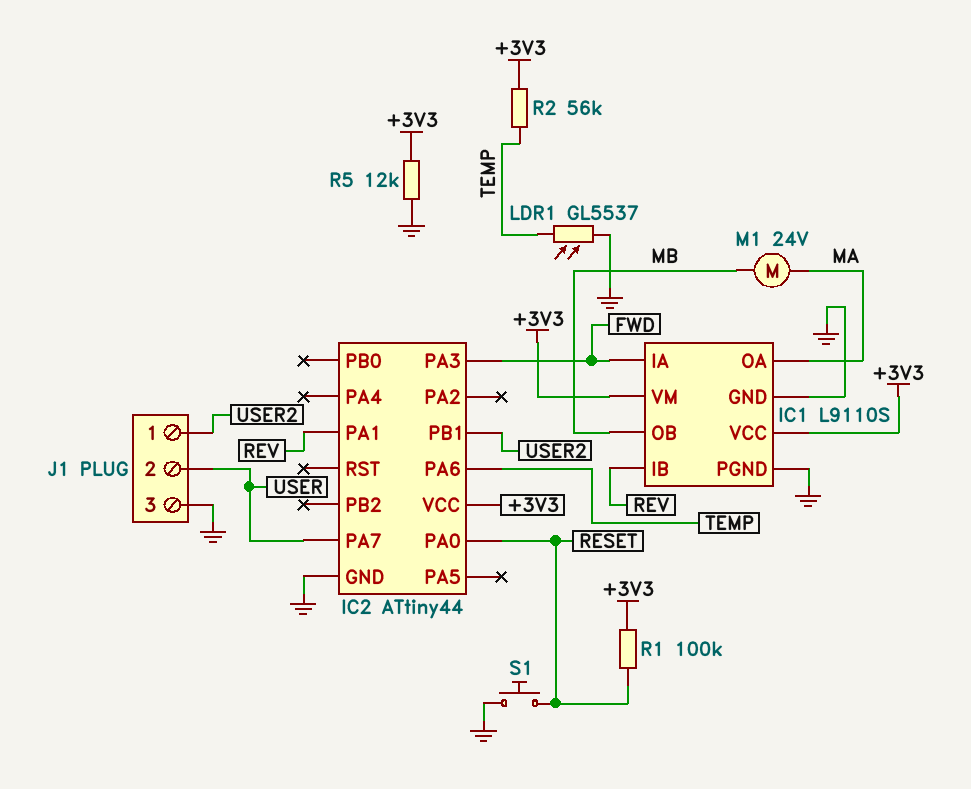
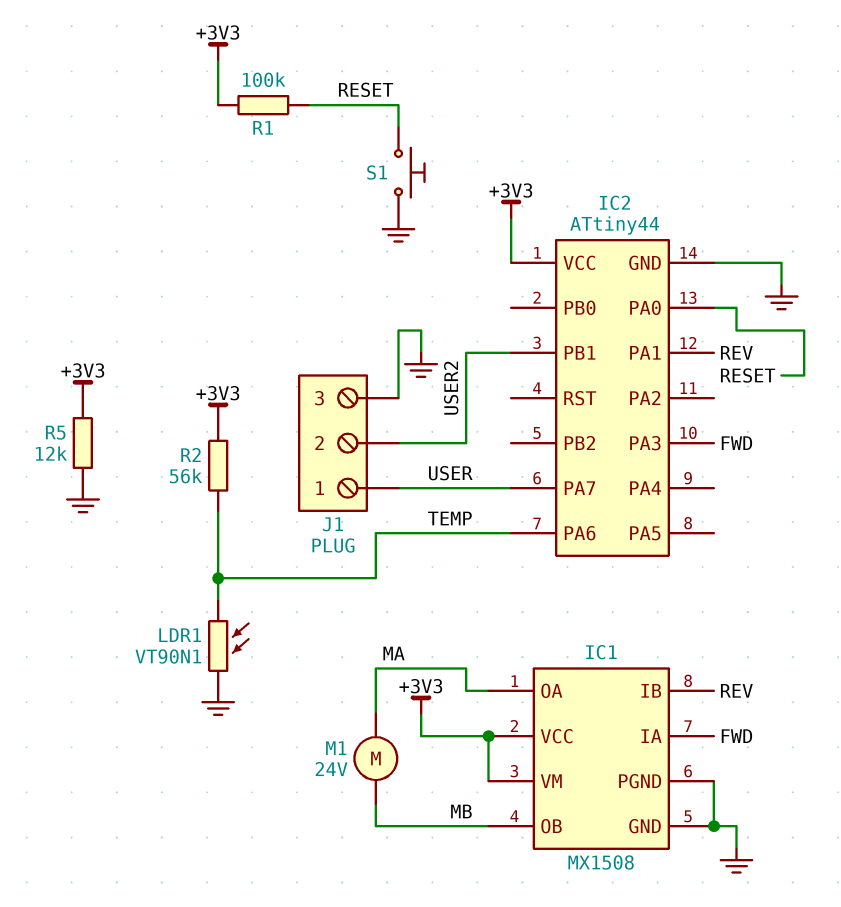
IC1: L9110S -> MX1508
J1 pin 1: USER2 -> USER
J1 pin 2: USER -> USER2
LDR1: GL5537 (GND, TEMP) -> VT90N1 (GND, TEMP)

